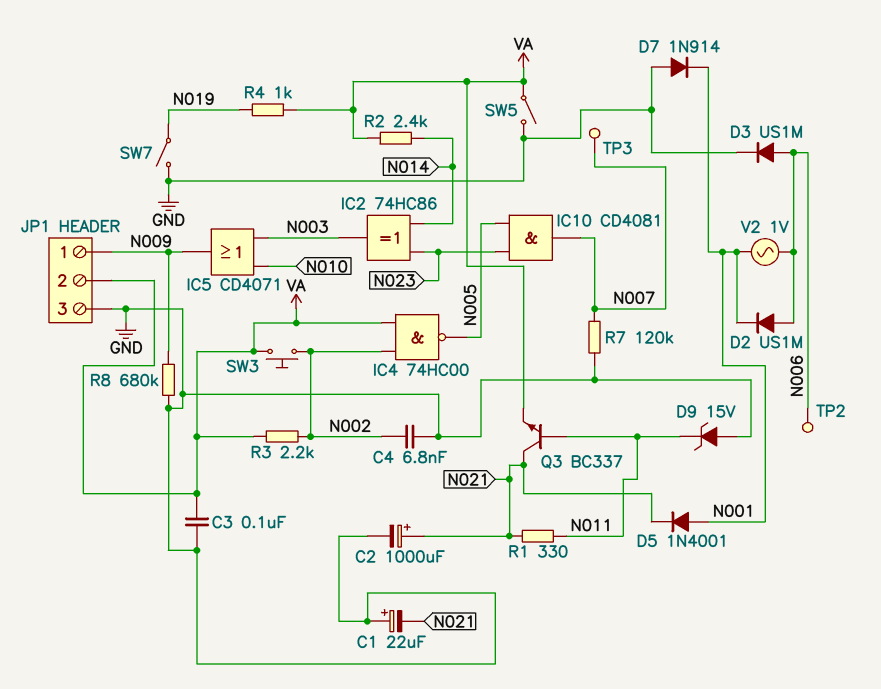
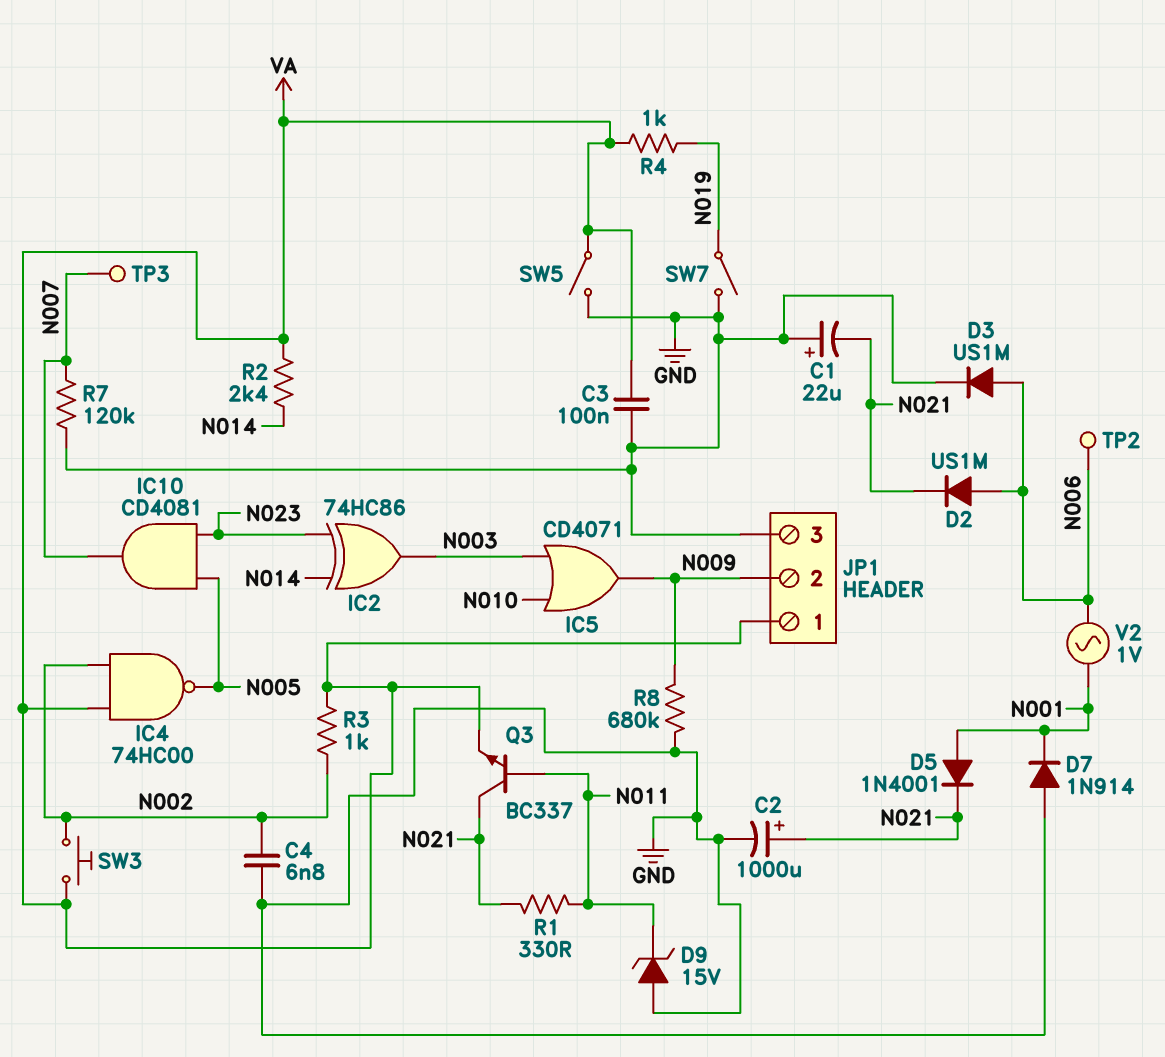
D2: diode US1M (A N006, K N001) -> diode US1M (A N006, K N021)
JP1 pin 1: N009 -> VA
JP1 pin 2: VA -> N009
R3: 2.2k (N002, VA) -> 1k (N002, VA)

